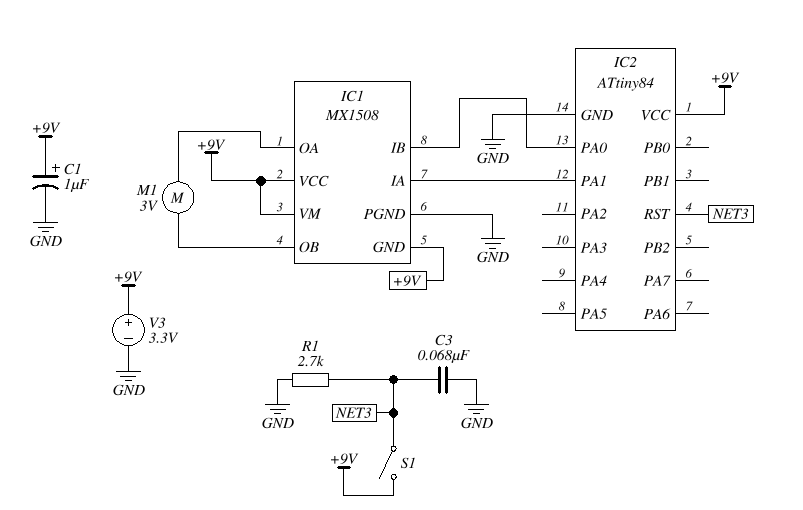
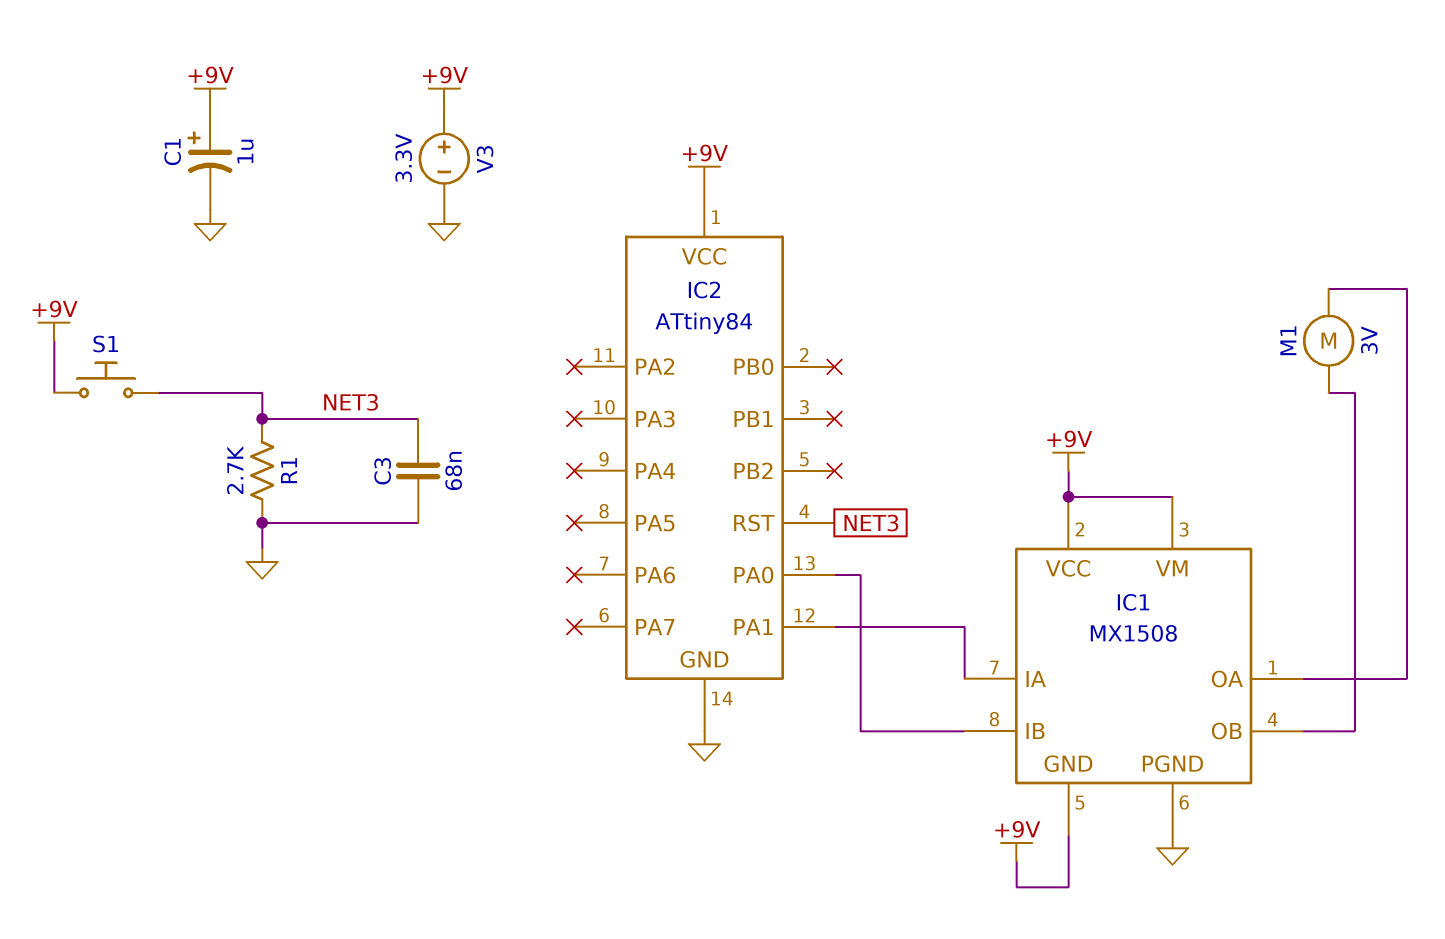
S1: switch (+9V, NET3) -> button (+9V, NET3)

